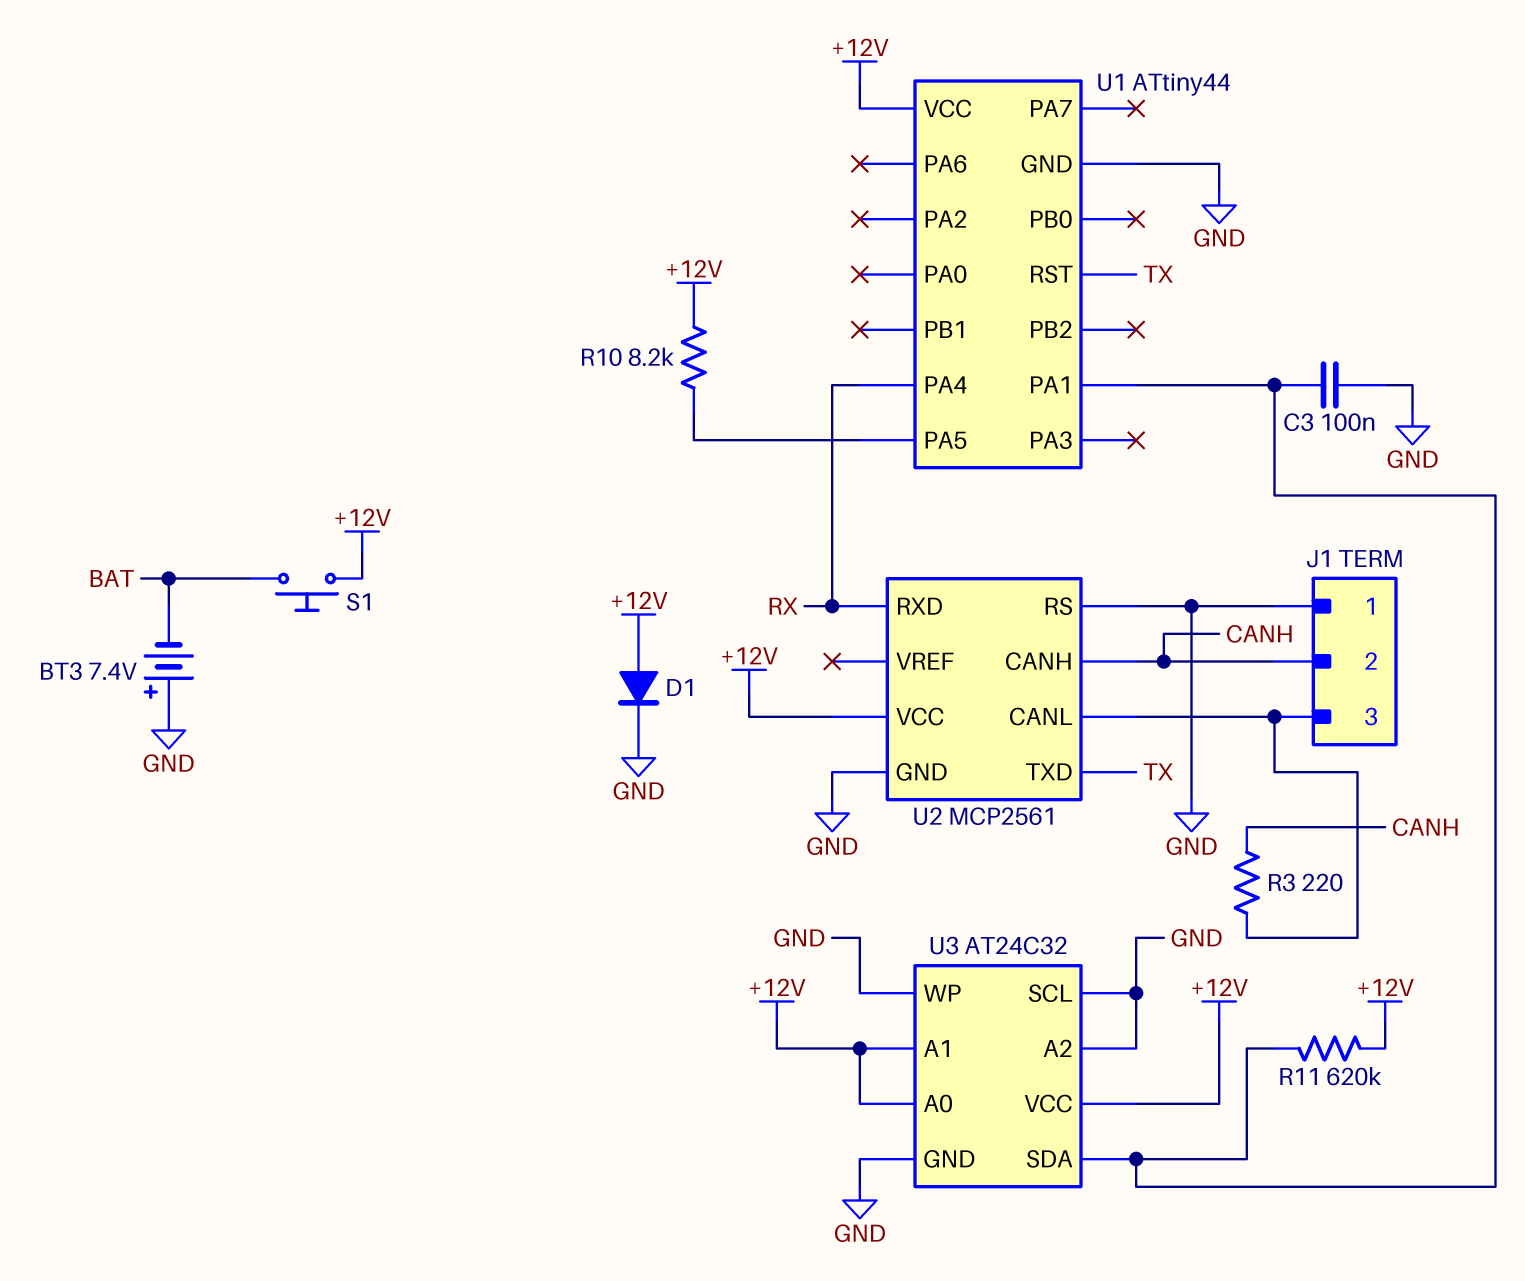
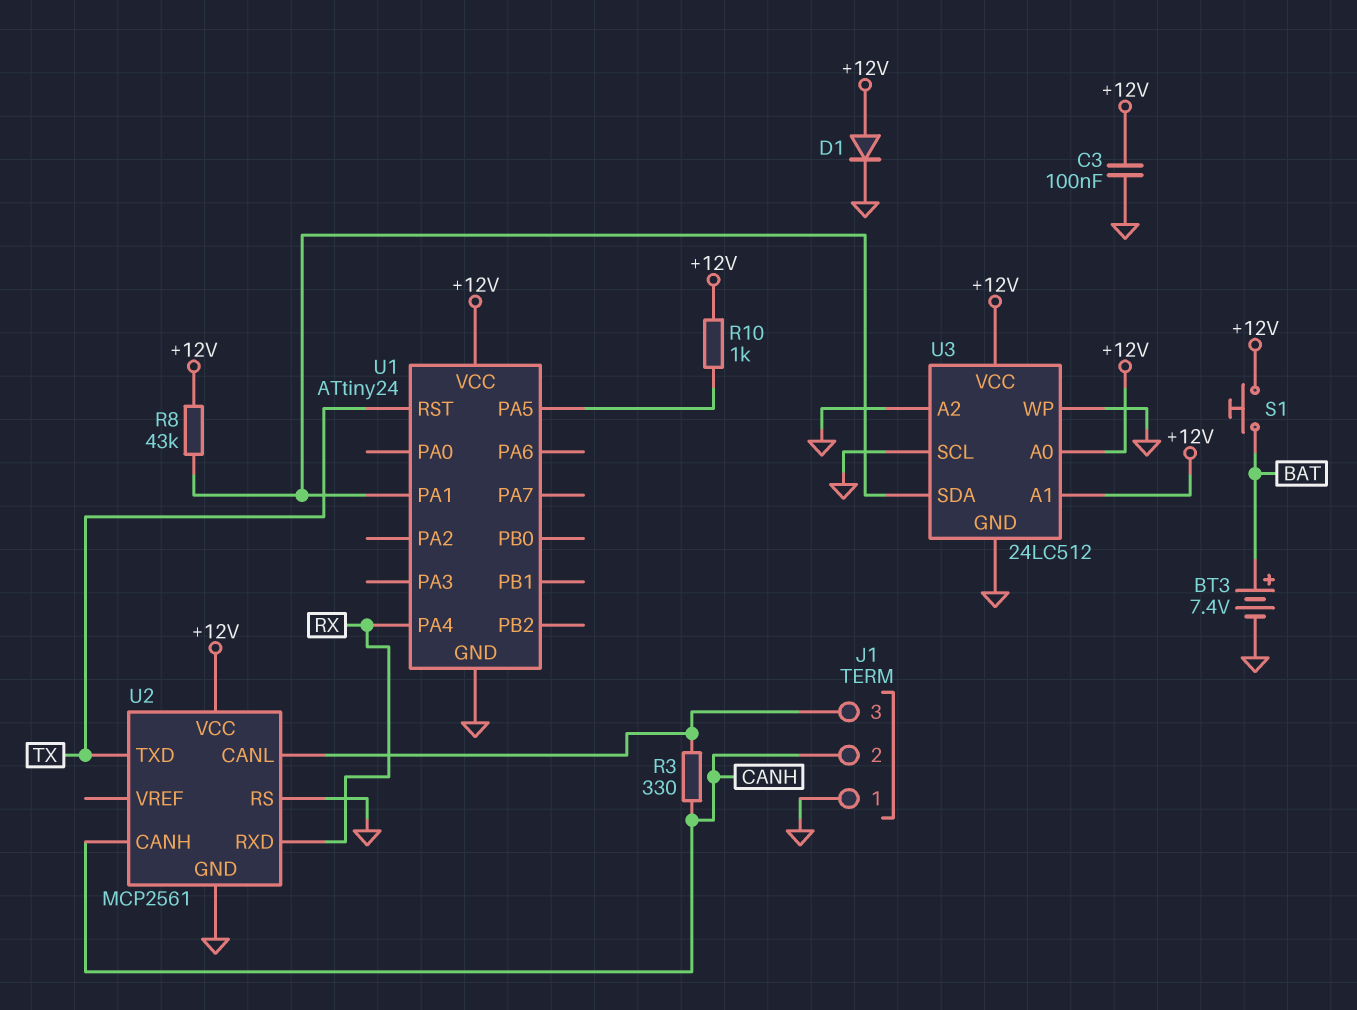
BT3: 7.4V (plus GND, minus BAT) -> 7.4V (plus BAT, minus GND)
C3: 100nF (GND, U1/PA1) -> 100nF (+12V, GND)
R3: 220 (CANH, J1/3) -> 330 (CANH, J1/3)
R8: none -> 43k (+12V, U1/PA1)
R10: 8.2k (+12V, U1/PA5) -> 1k (+12V, U1/PA5)
R11: 620k (+12V, U1/PA1) -> none
U1: ATtiny44 -> ATtiny24
U3: AT24C32 -> 24LC512

